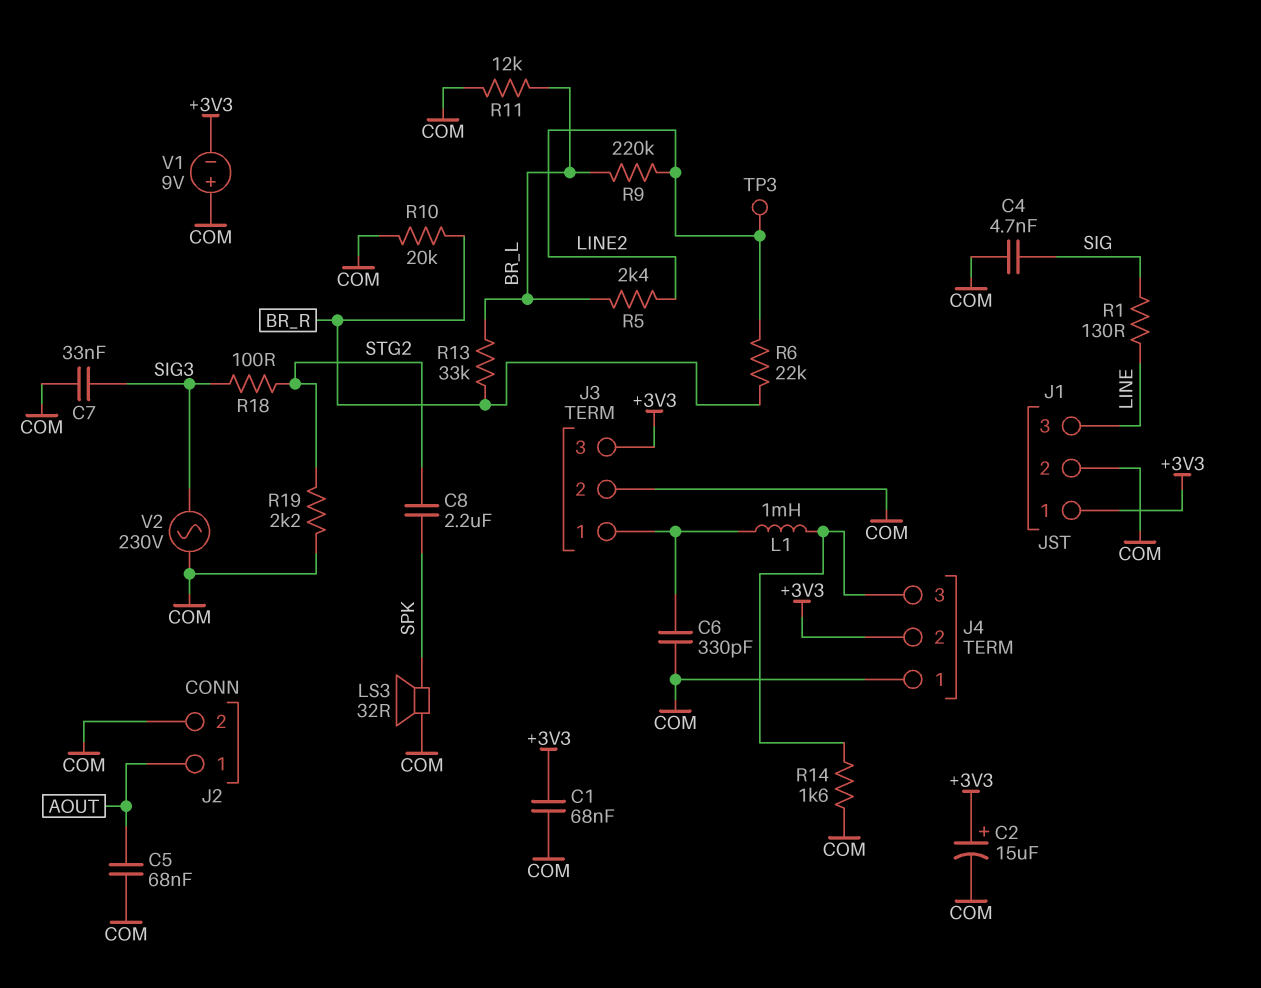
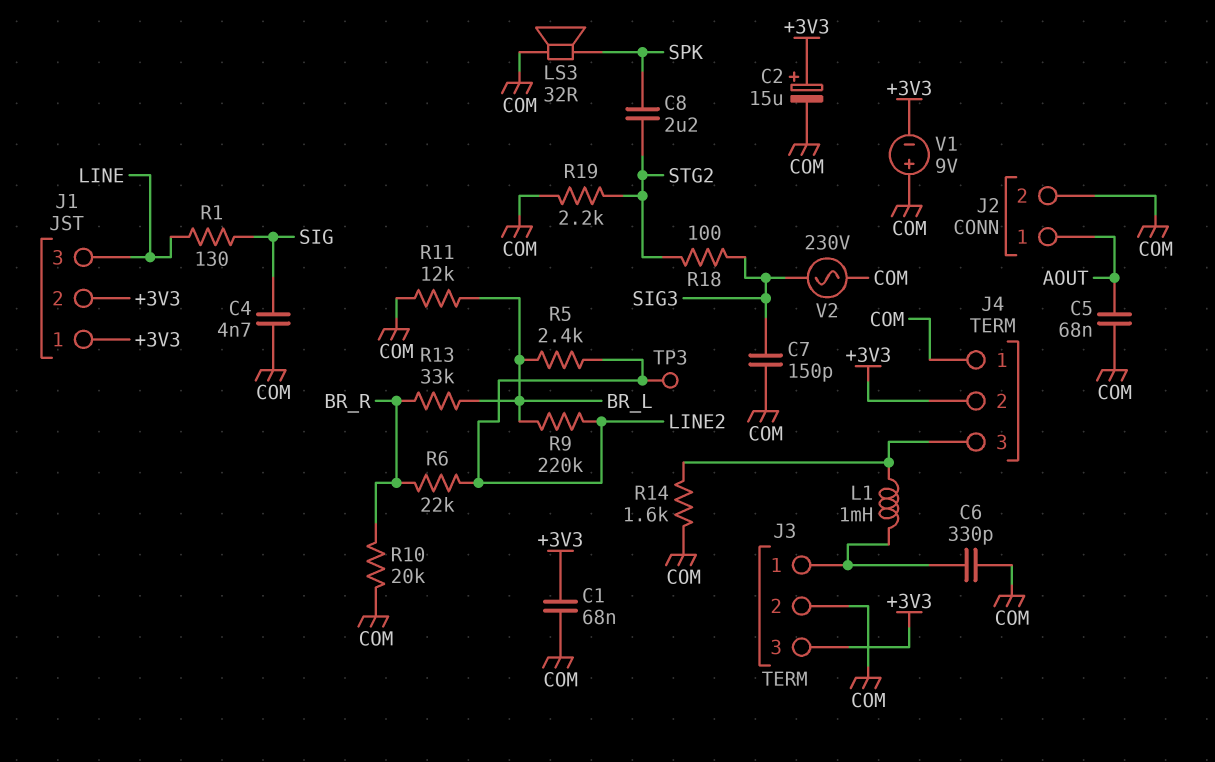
C7: 33nF (COM, SIG3) -> 150pF (COM, SIG3)
J1 pin 2: COM -> +3V3

